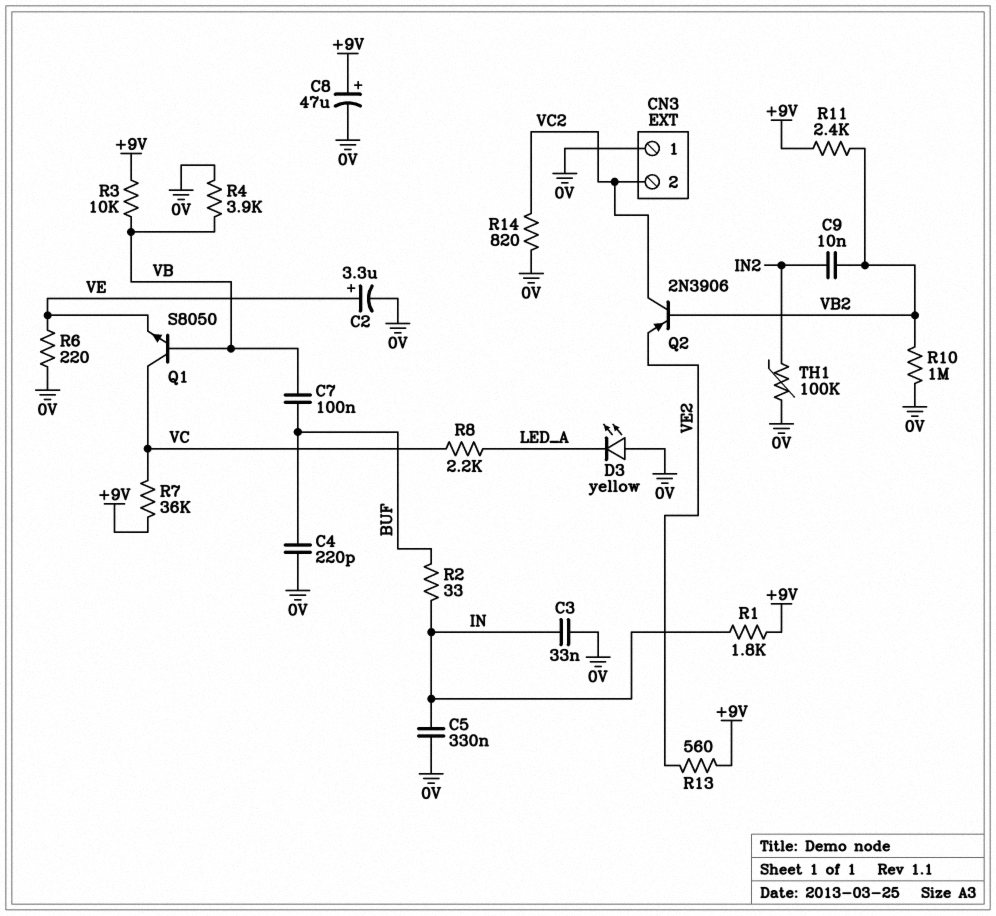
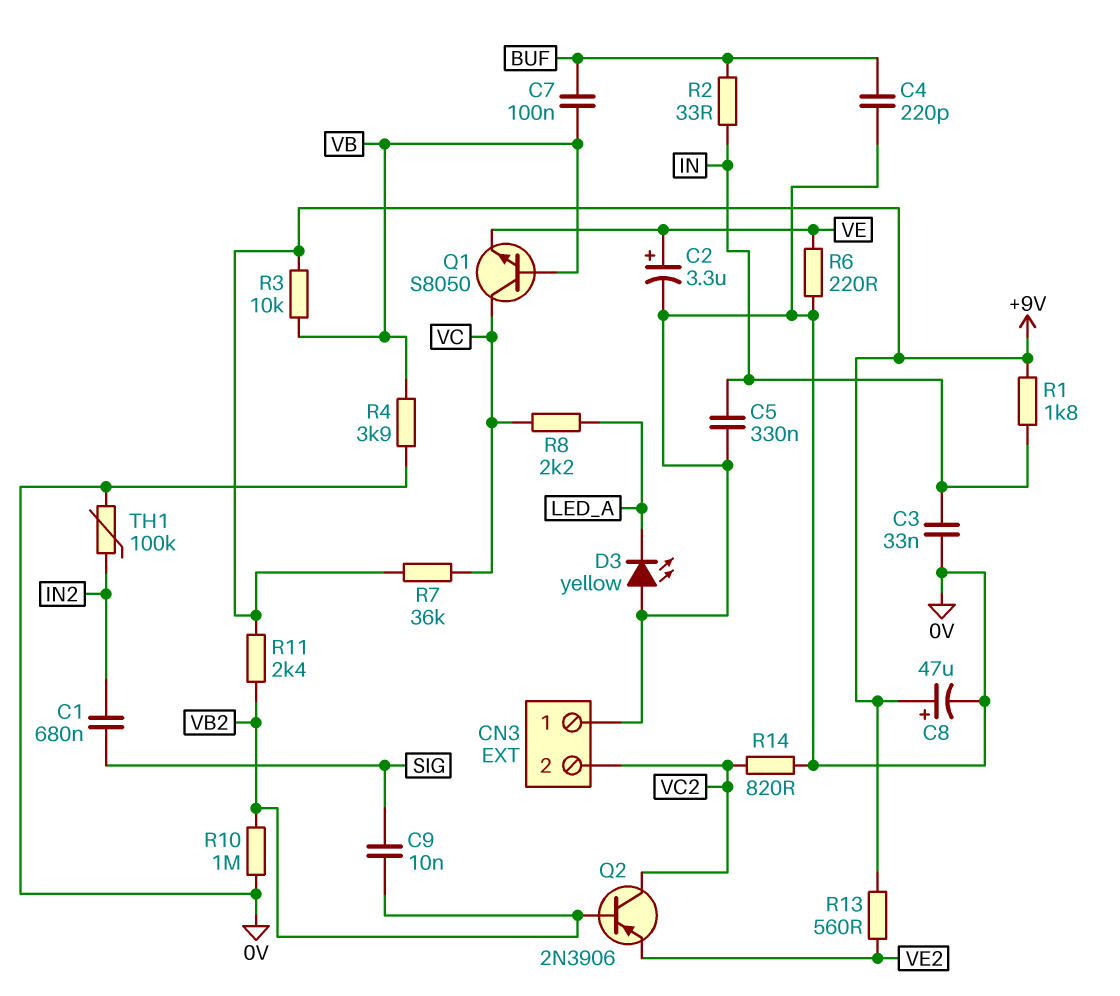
C1: none -> 680nF (IN2, SIG)
C9: 10nF (IN2, VB2) -> 10nF (SIG, VB2)

